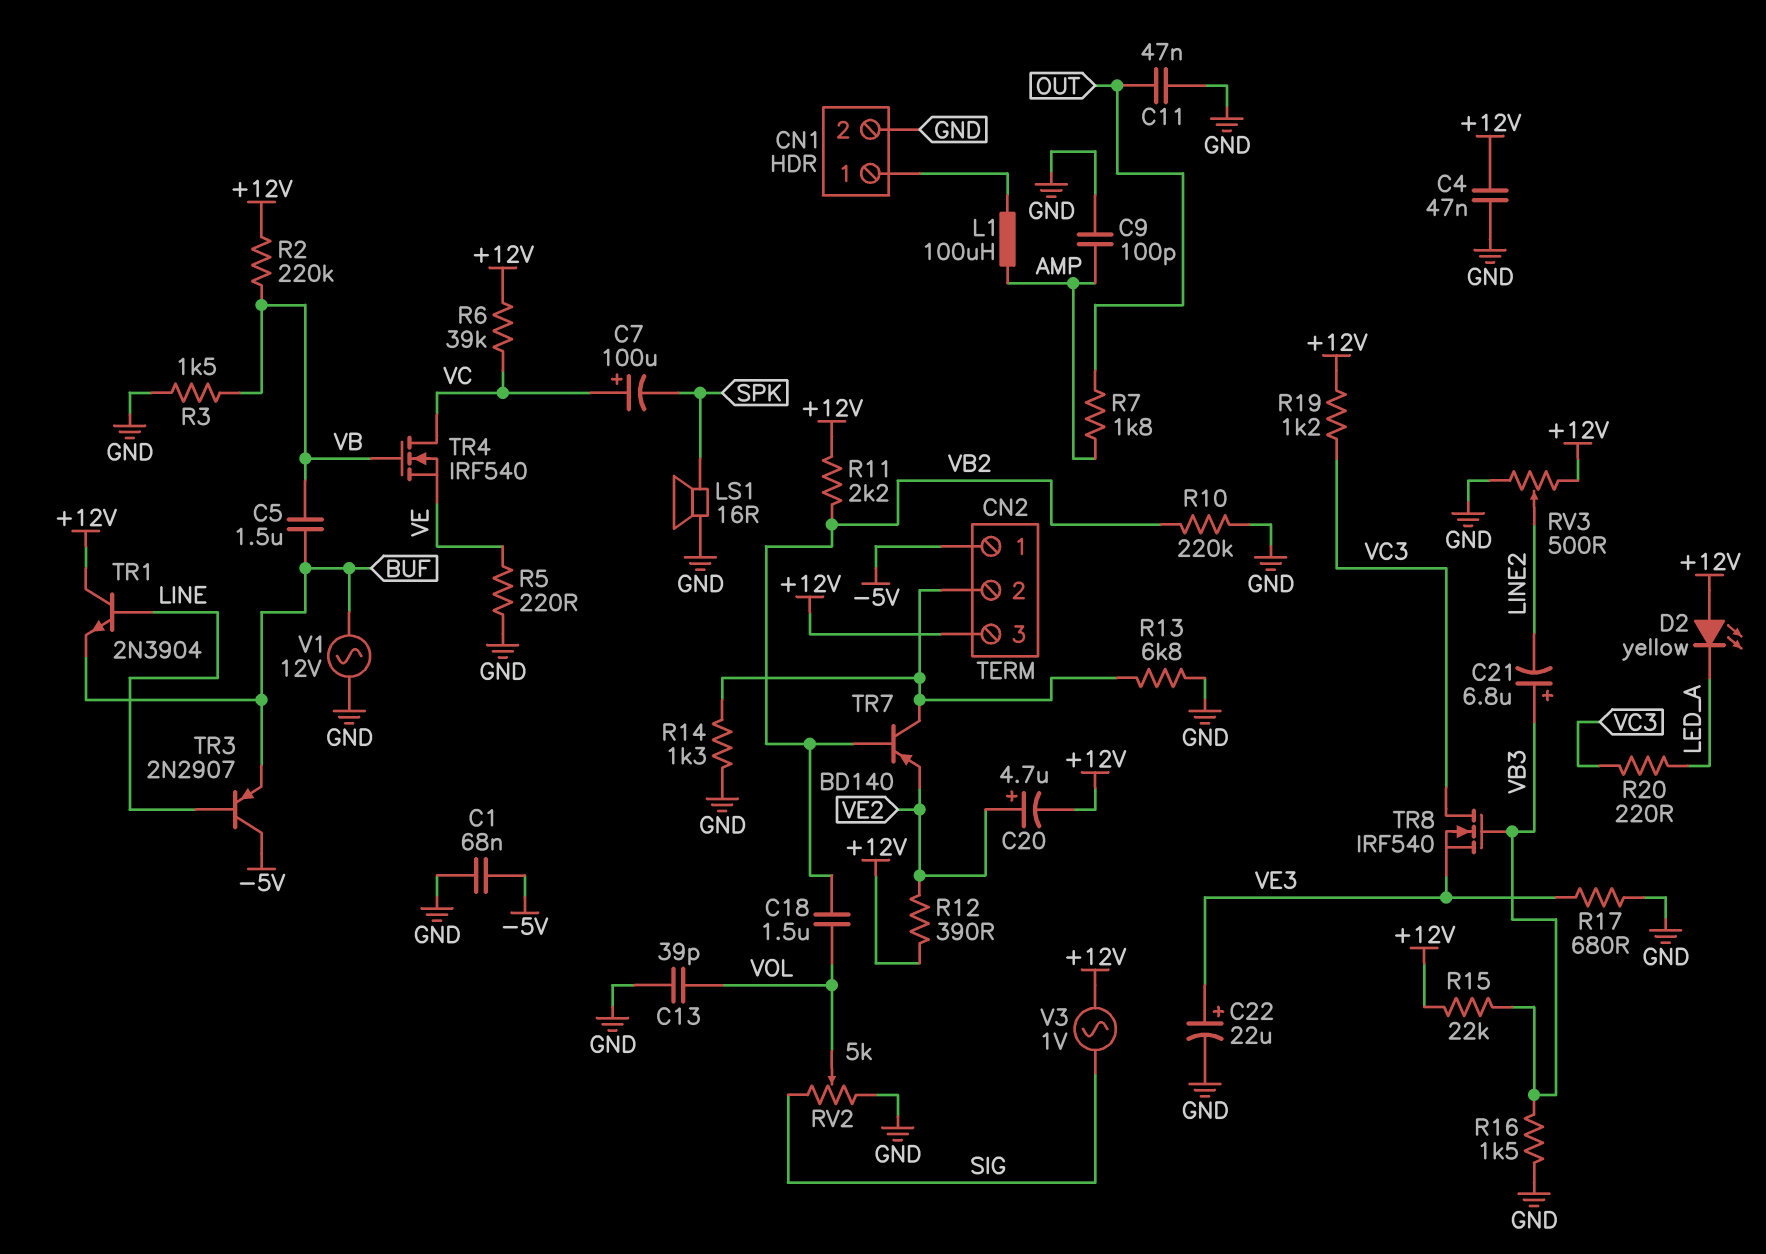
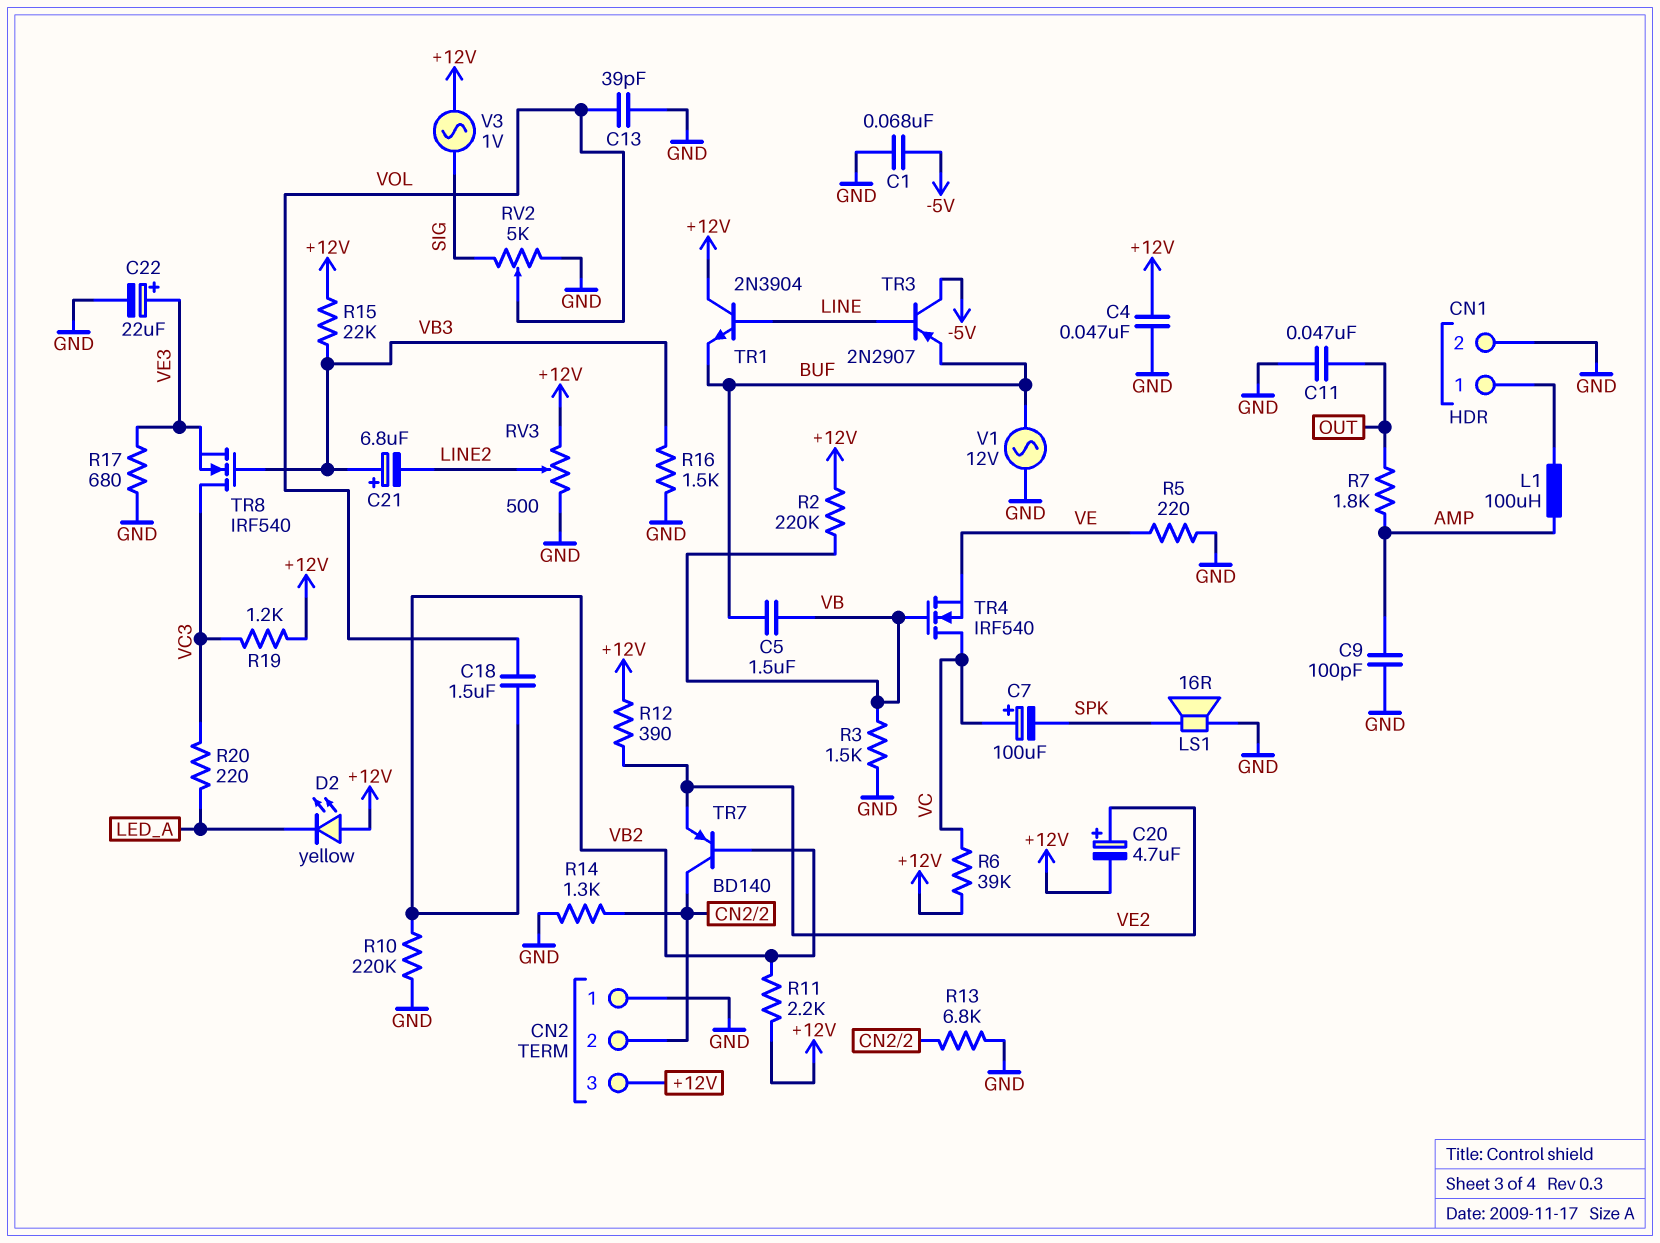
CN2 pin 1: -5V -> GND

